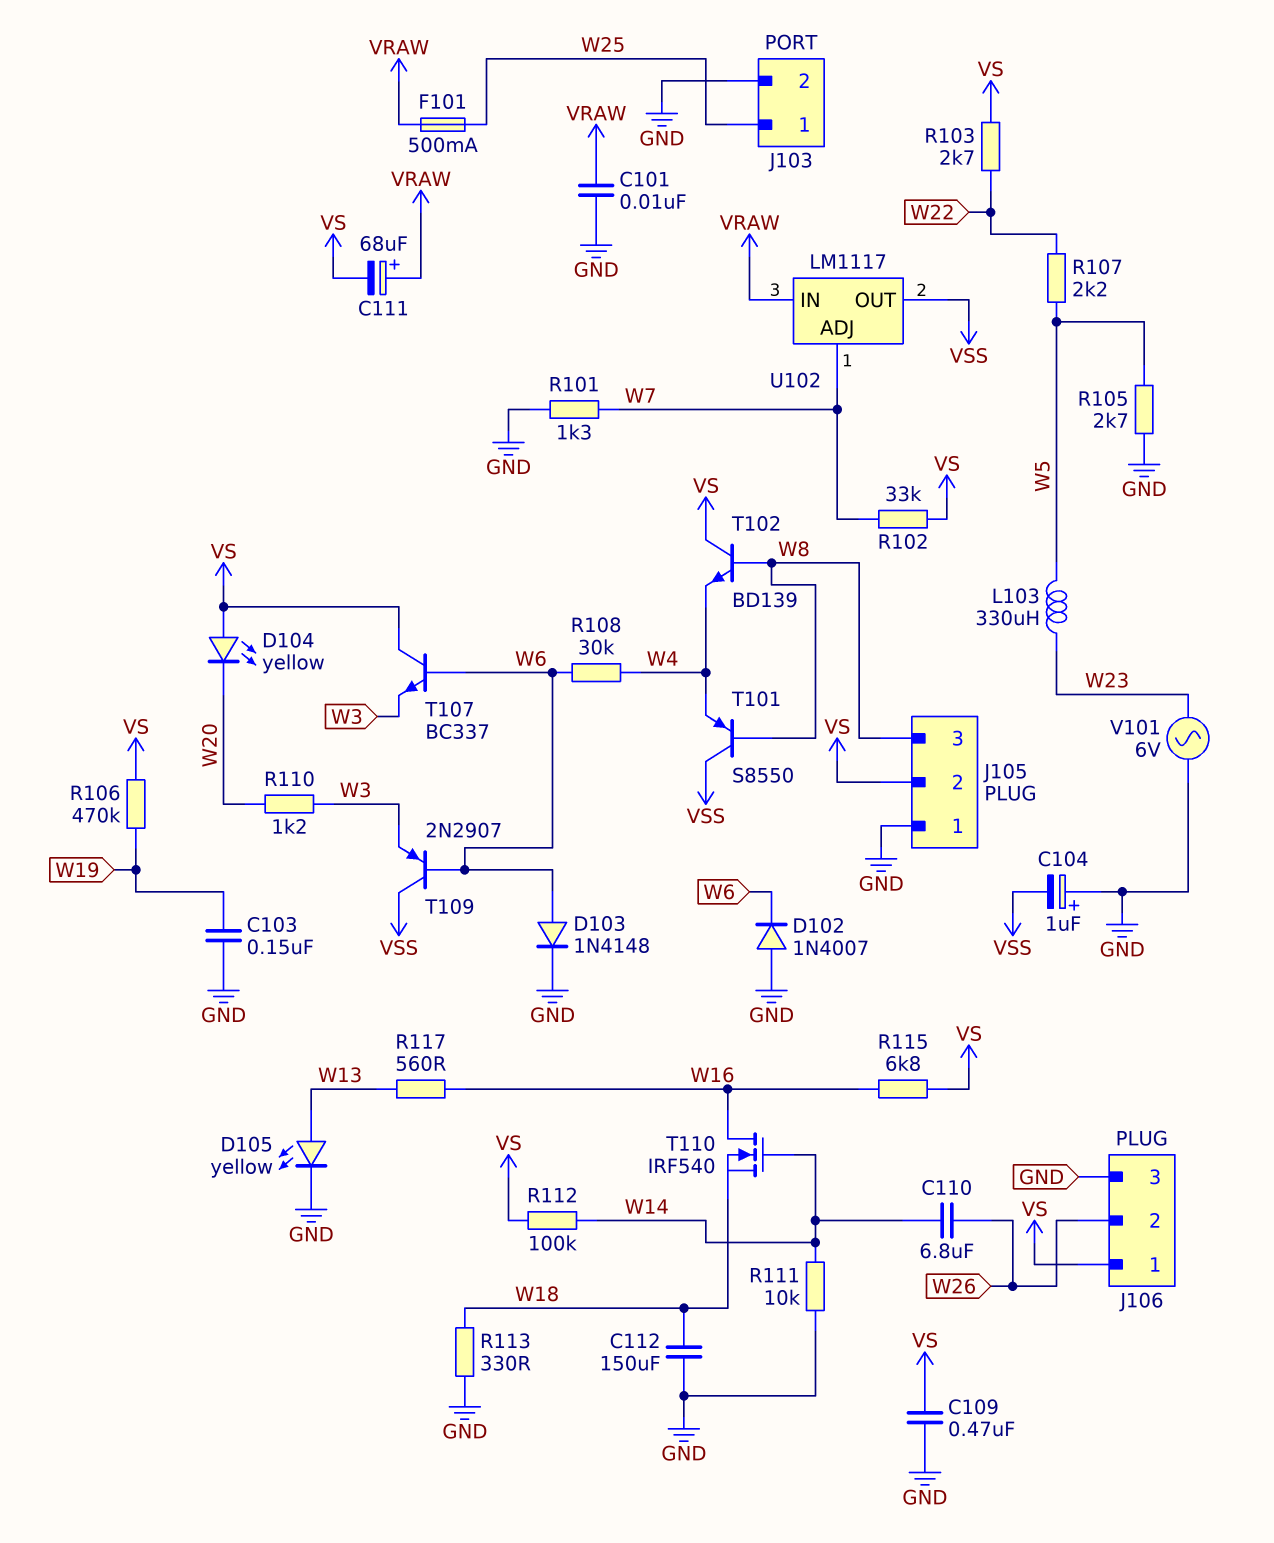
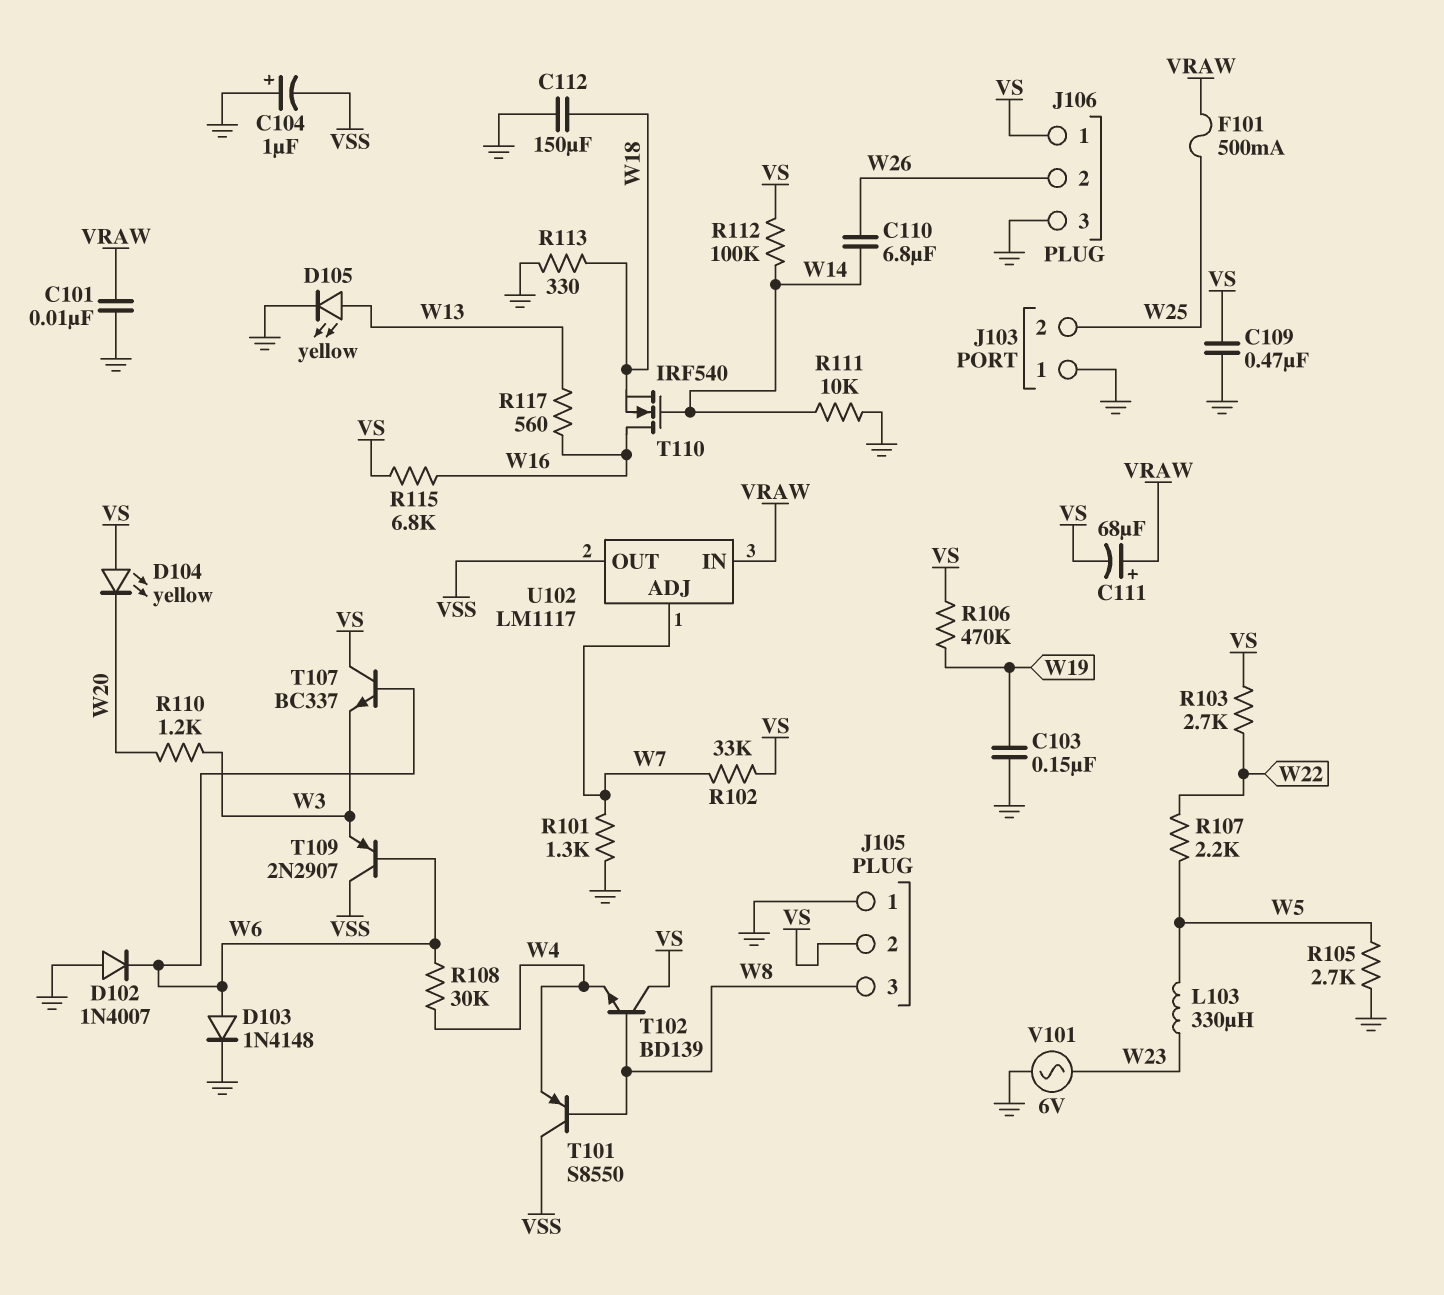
J103 pin 1: W25 -> GND
J103 pin 2: GND -> W25

